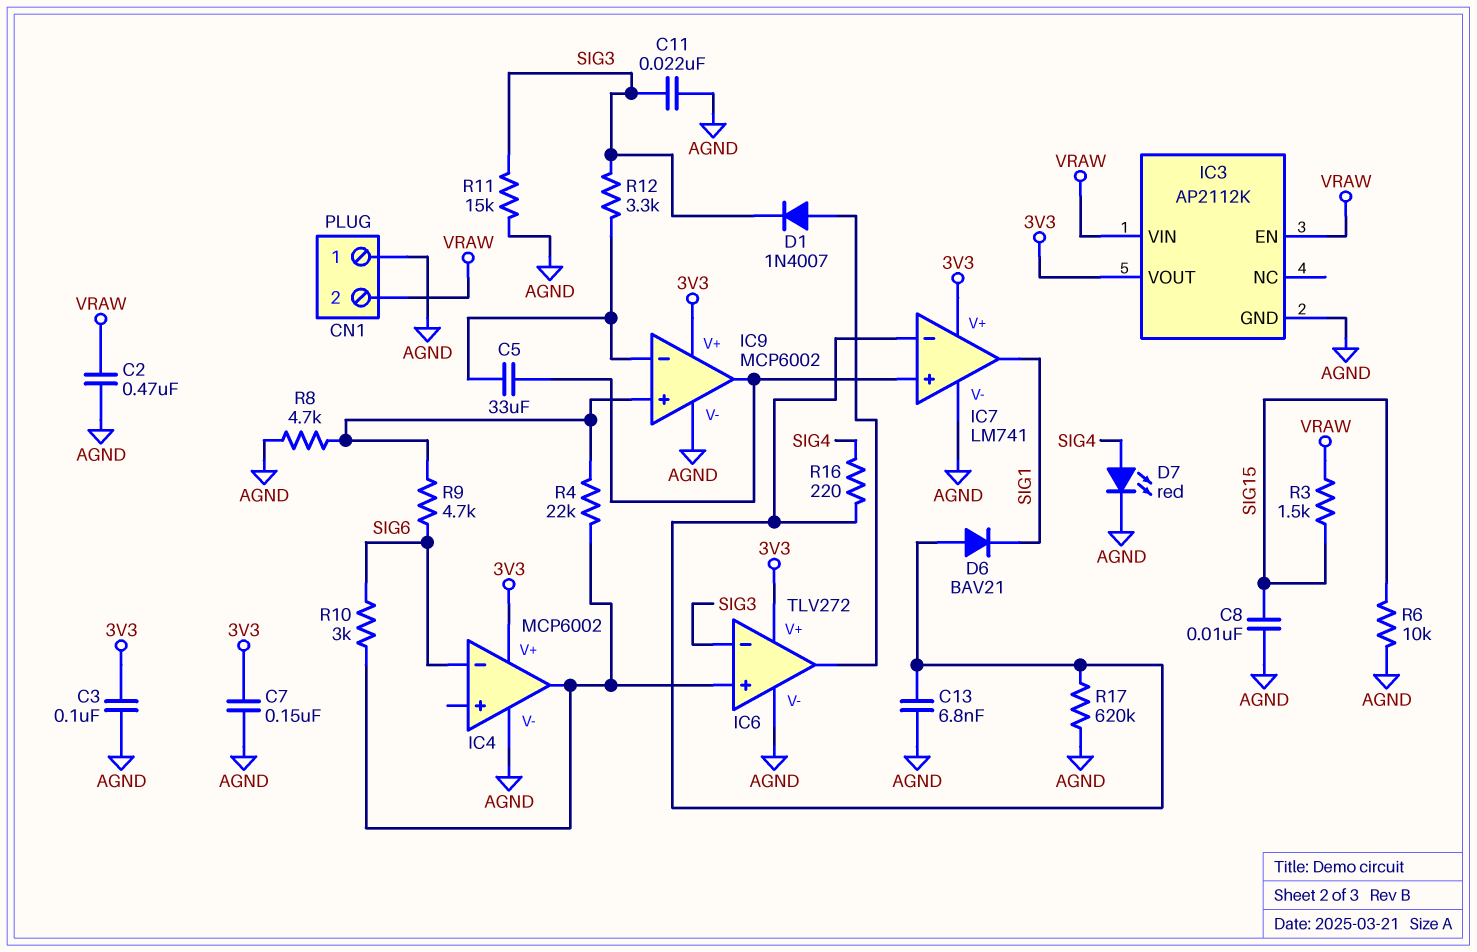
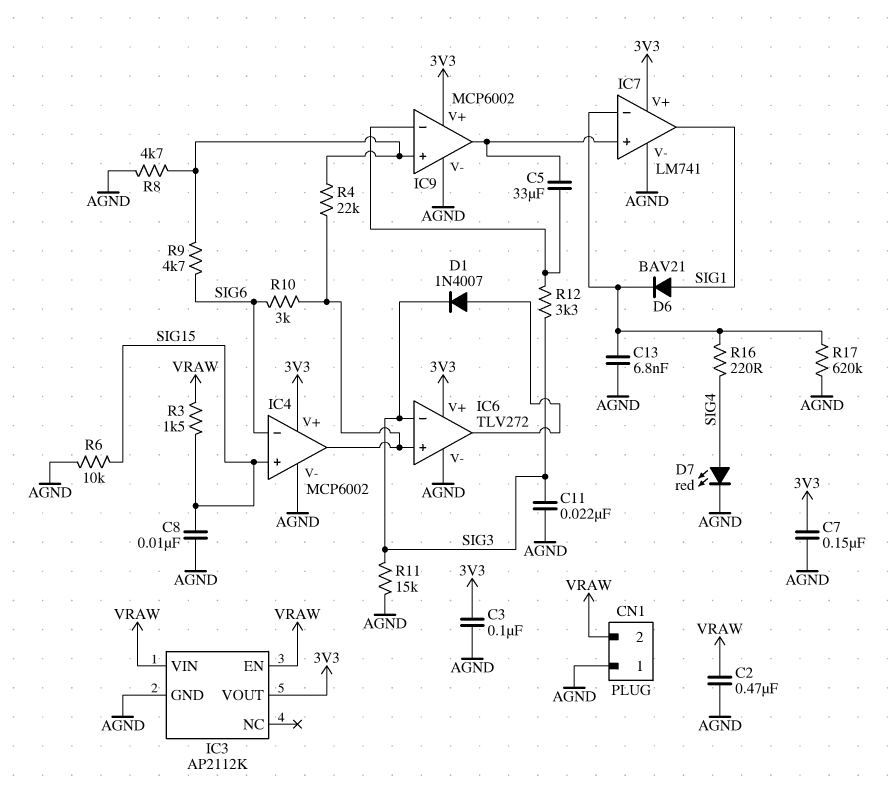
D6: diode BAV21 (A IC7/in-, K SIG1) -> diode BAV21 (A SIG1, K IC7/in-)
IC4 pin in+: none -> SIG15

